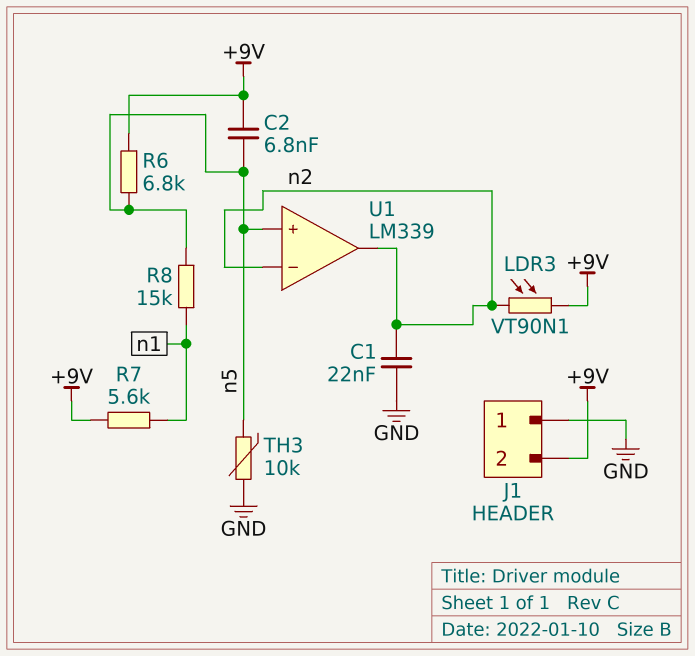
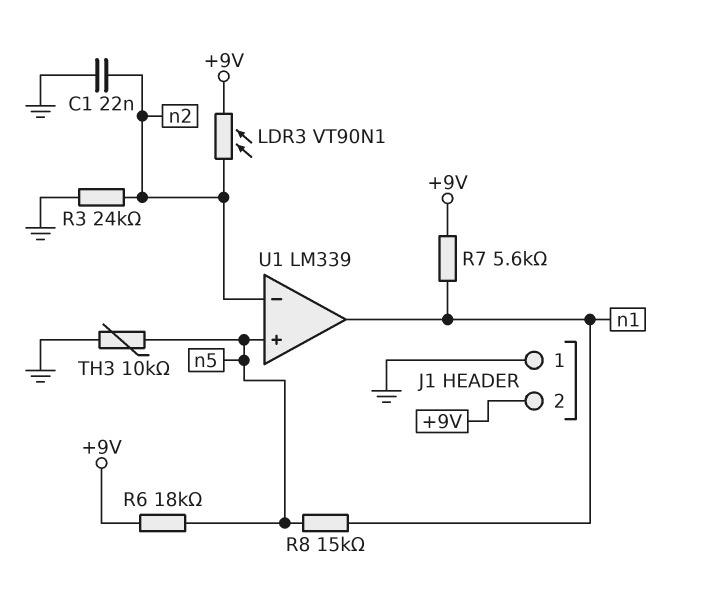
C2: 6.8nF (+9V, n5) -> none
R3: none -> 24k (GND, n2)
R6: 6.8k (+9V, n5) -> 18k (+9V, n5)
U1 pin out: n2 -> n1

